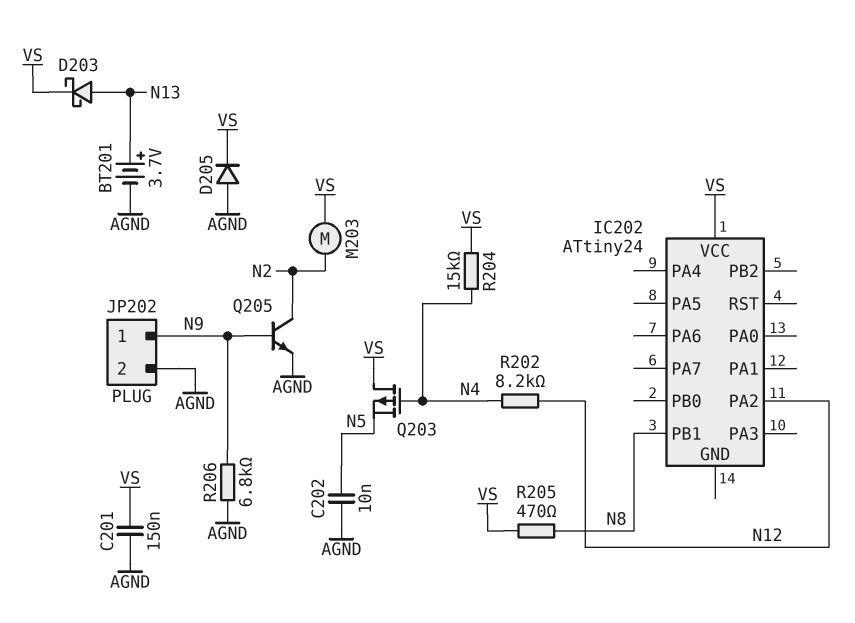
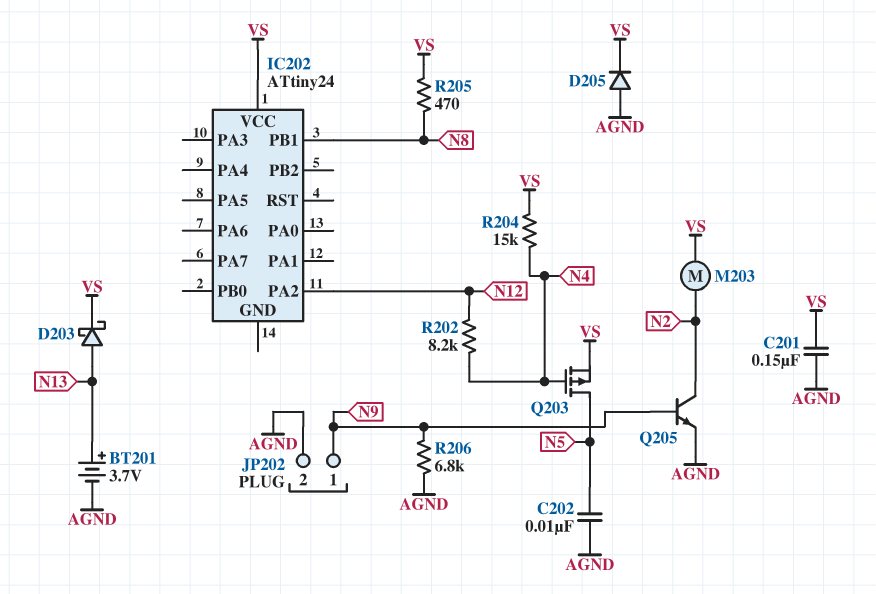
Q203: PMOS (G N4, D VS, S N5) -> PMOS (G N4, D N5, S VS)

